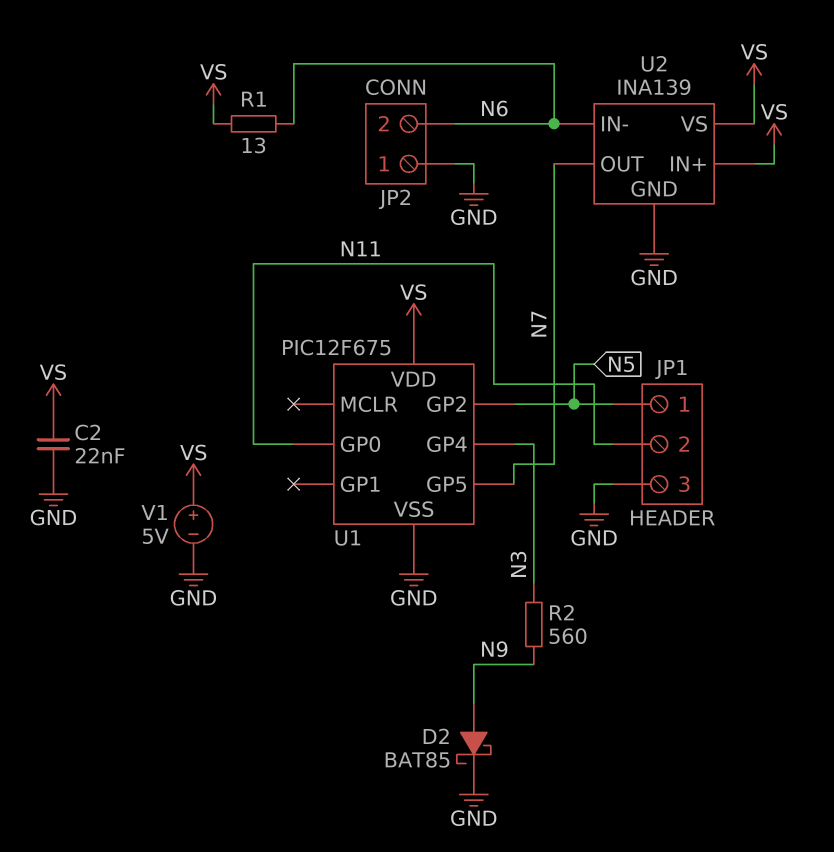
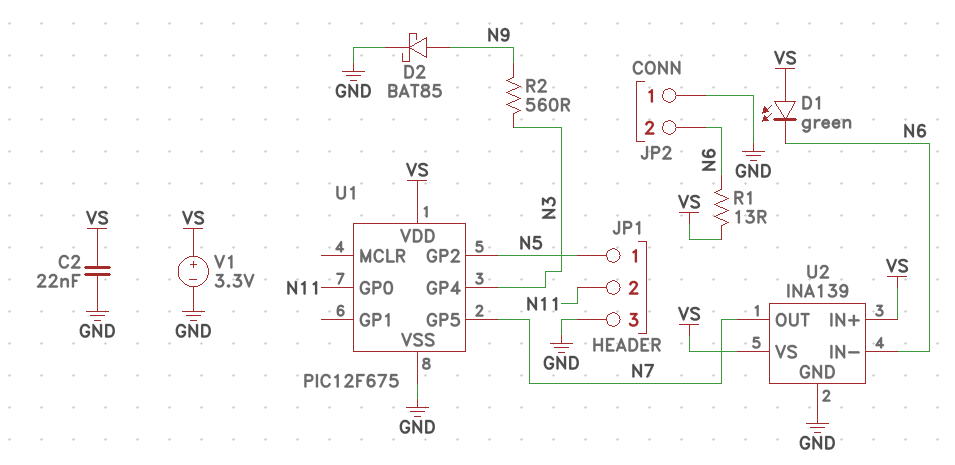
D1: none -> LED green (A VS, K N6)
V1: 5V (plus VS, minus GND) -> 3.3V (plus VS, minus GND)

